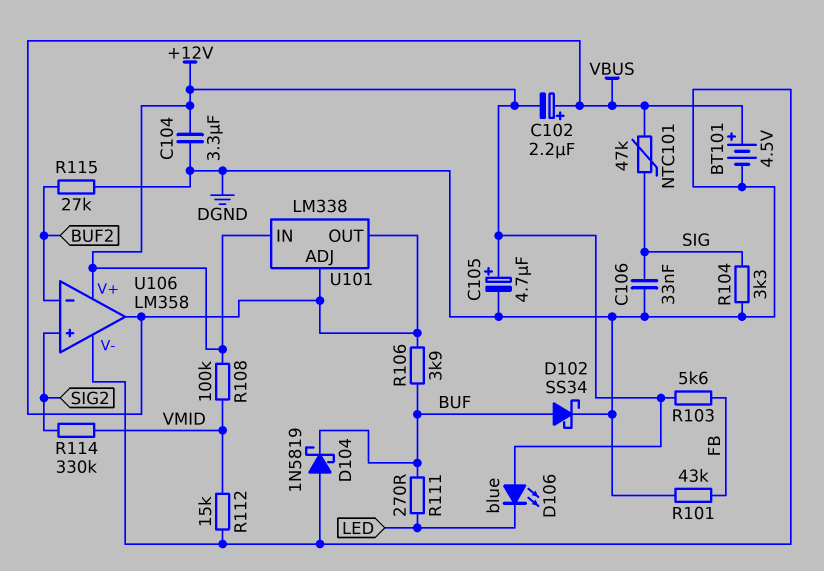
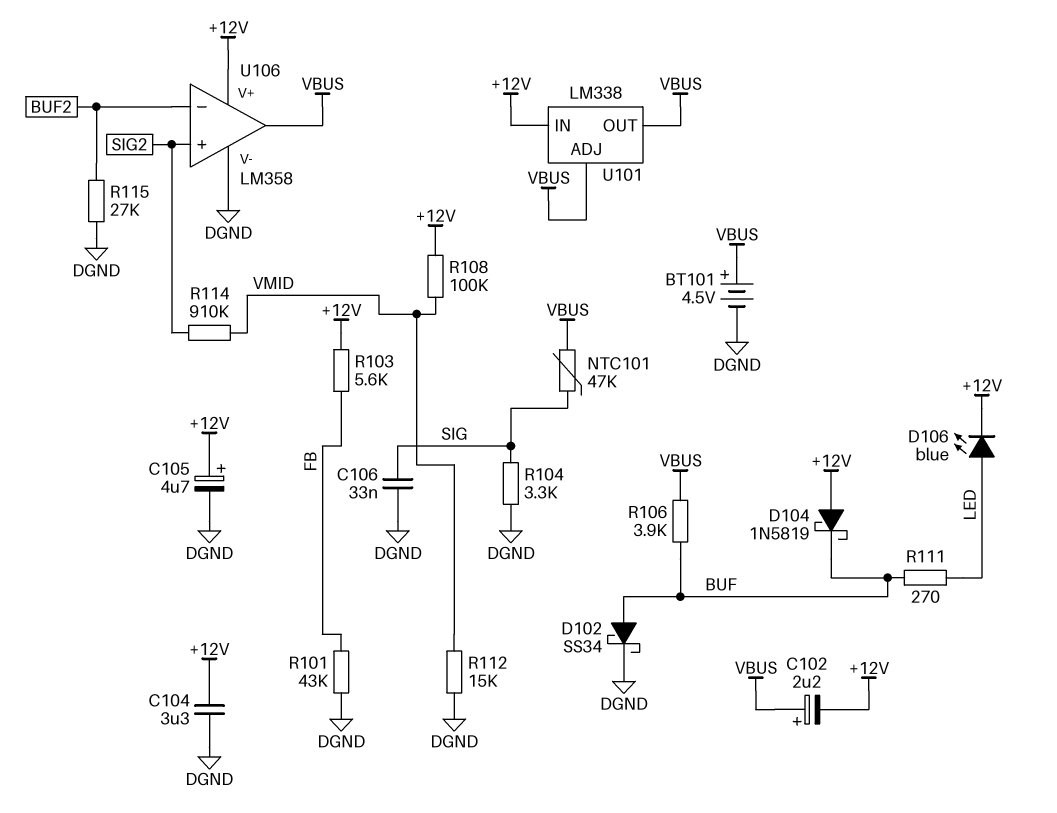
D104: schottky 1N5819 (A DGND, K BUF) -> schottky 1N5819 (A +12V, K BUF)
D106: LED blue (A +12V, K LED) -> LED blue (A LED, K +12V)
R114: 330k (SIG2, VMID) -> 910k (SIG2, VMID)

